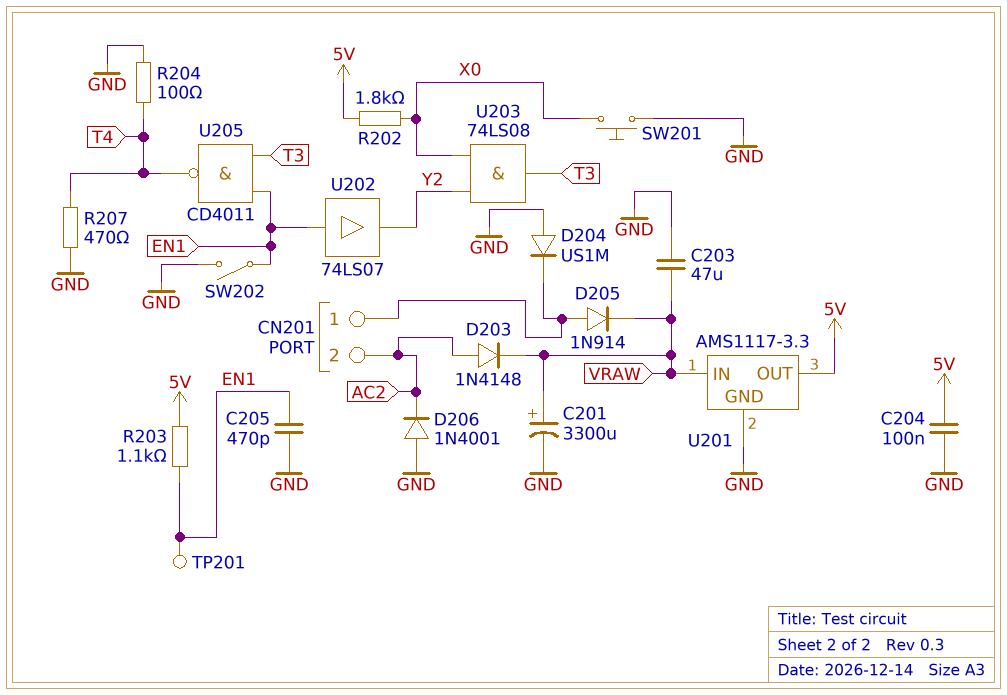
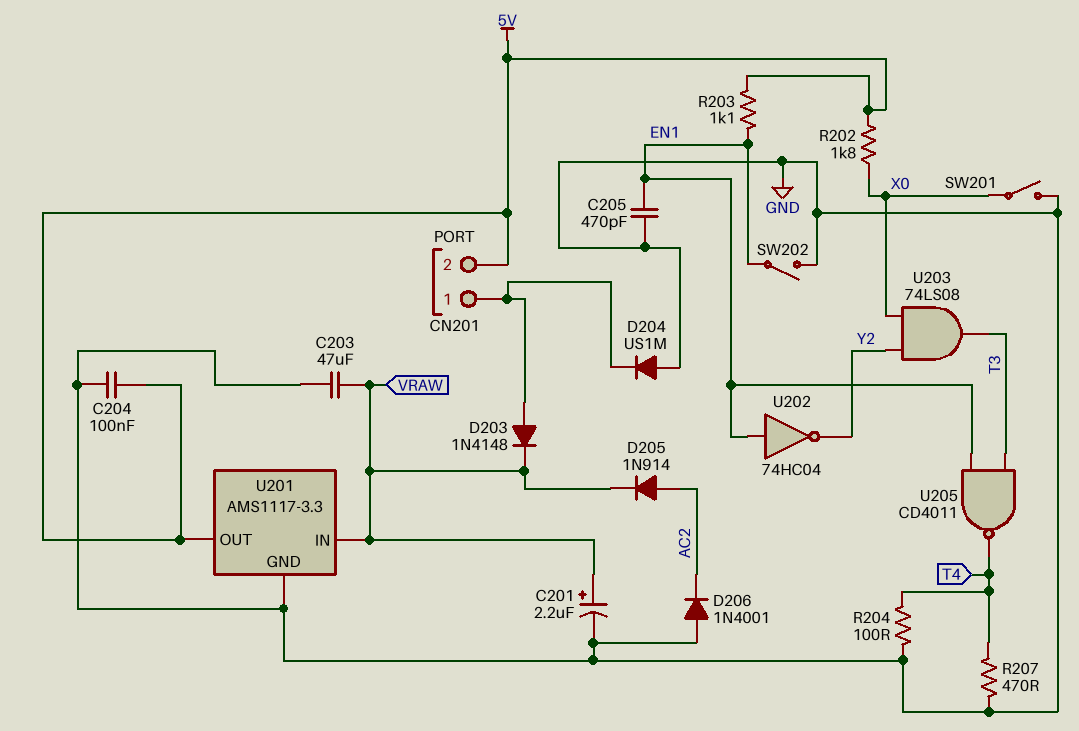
C201: 3300uF (plus VRAW, minus GND) -> 2.2uF (plus VRAW, minus GND)
CN201 pin 2: AC2 -> 5V
D203: diode 1N4148 (A AC2, K VRAW) -> diode 1N4148 (A CN201/1, K VRAW)
D205: diode 1N914 (A CN201/1, K VRAW) -> diode 1N914 (A AC2, K VRAW)
SW201: button (GND, X0) -> switch (GND, X0)
TP201: test point (EN1) -> none
U202: buffer 74LS07 (in EN1, out Y2) -> NOT 74HC04 (in EN1, out Y2)

